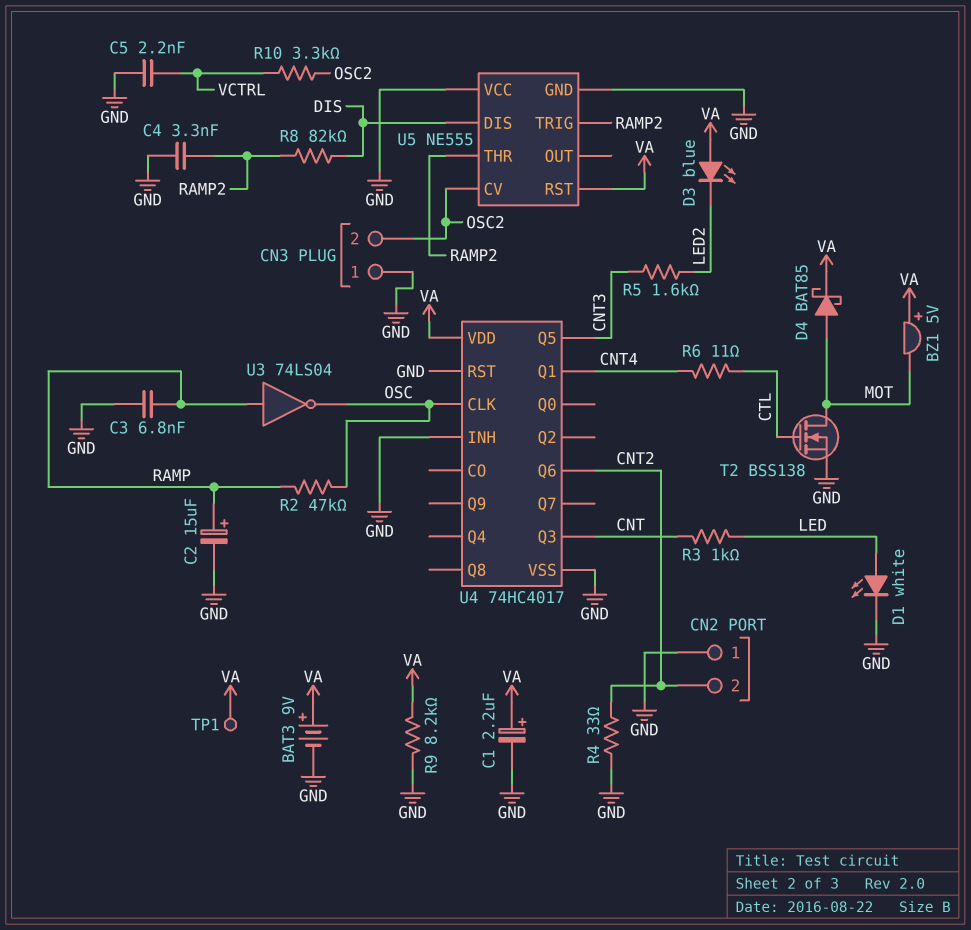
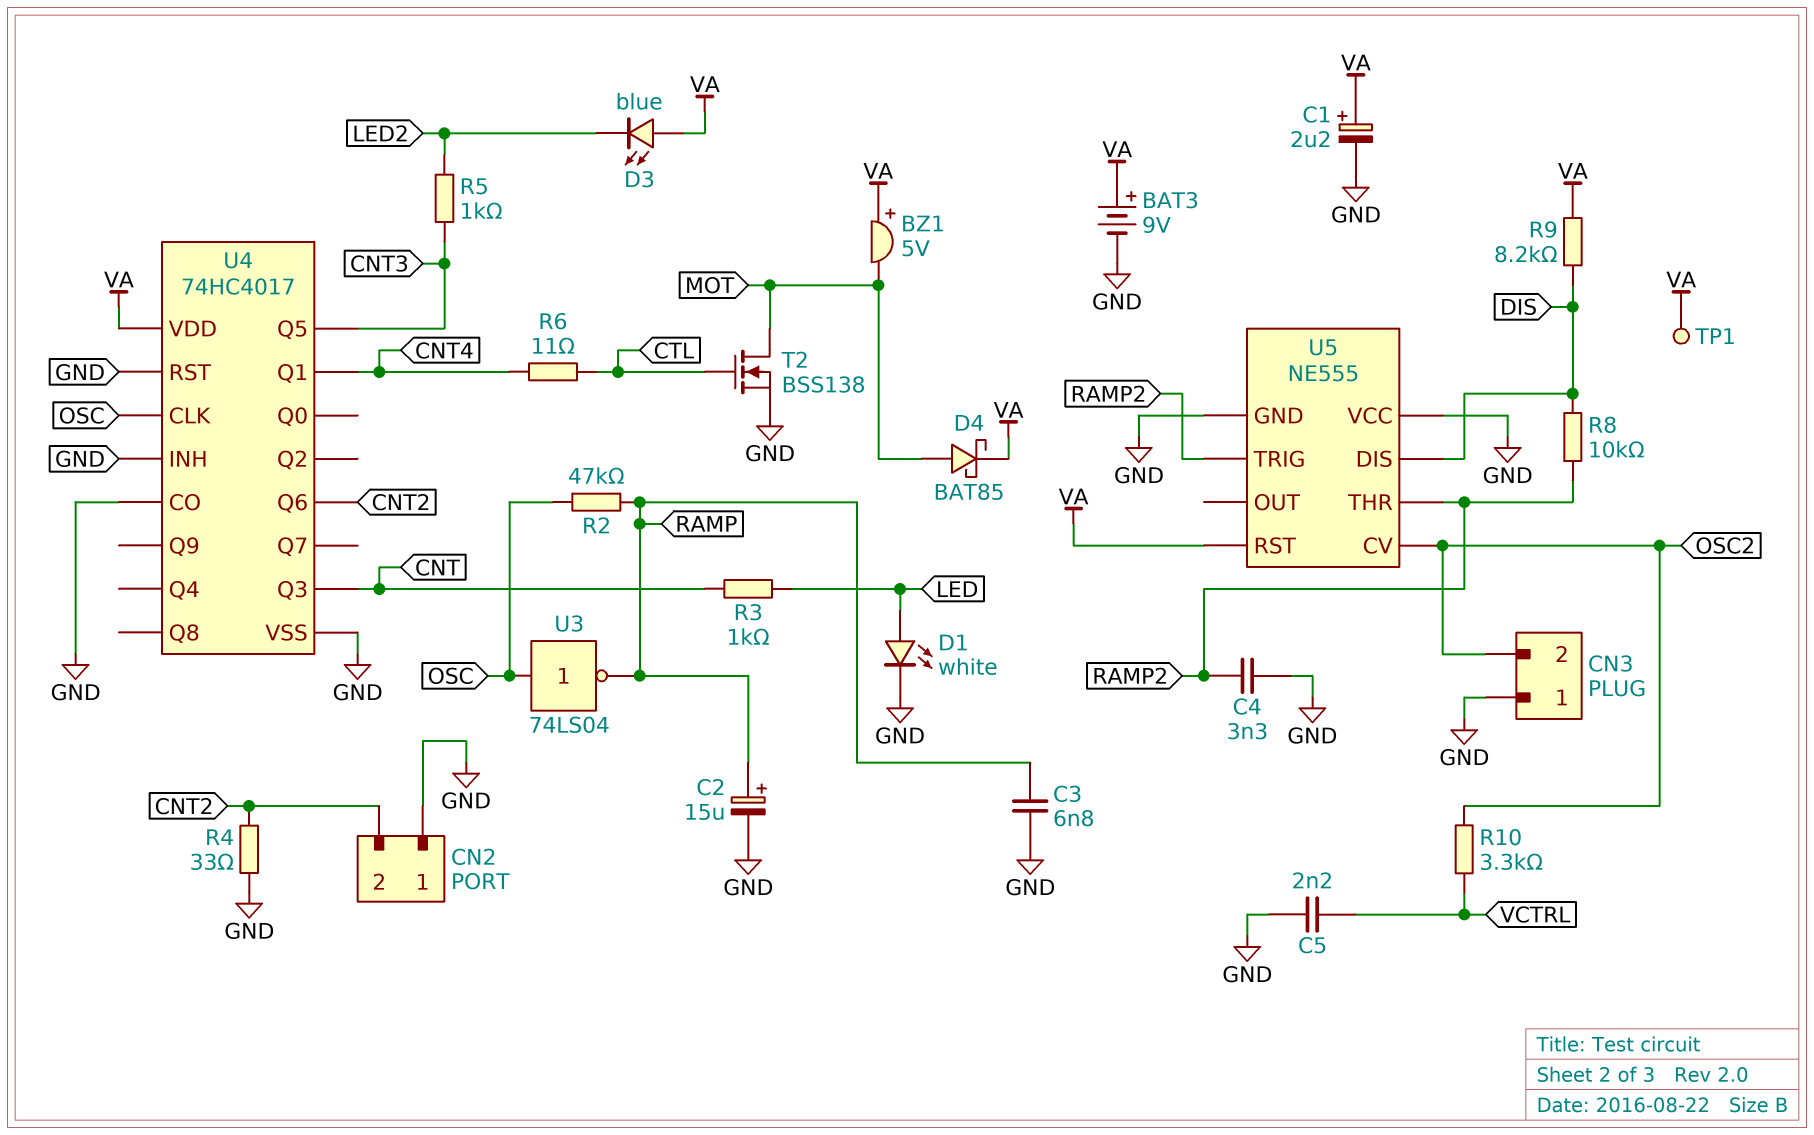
R5: 1.6k (CNT3, LED2) -> 1k (CNT3, LED2)
R8: 82k (DIS, RAMP2) -> 10k (DIS, RAMP2)
R9: 8.2k (GND, VA) -> 8.2k (DIS, VA)
U3: NOT 74LS04 (in RAMP, out OSC) -> NOT 74LS04 (in OSC, out RAMP)
U4 pin CO: none -> GND

